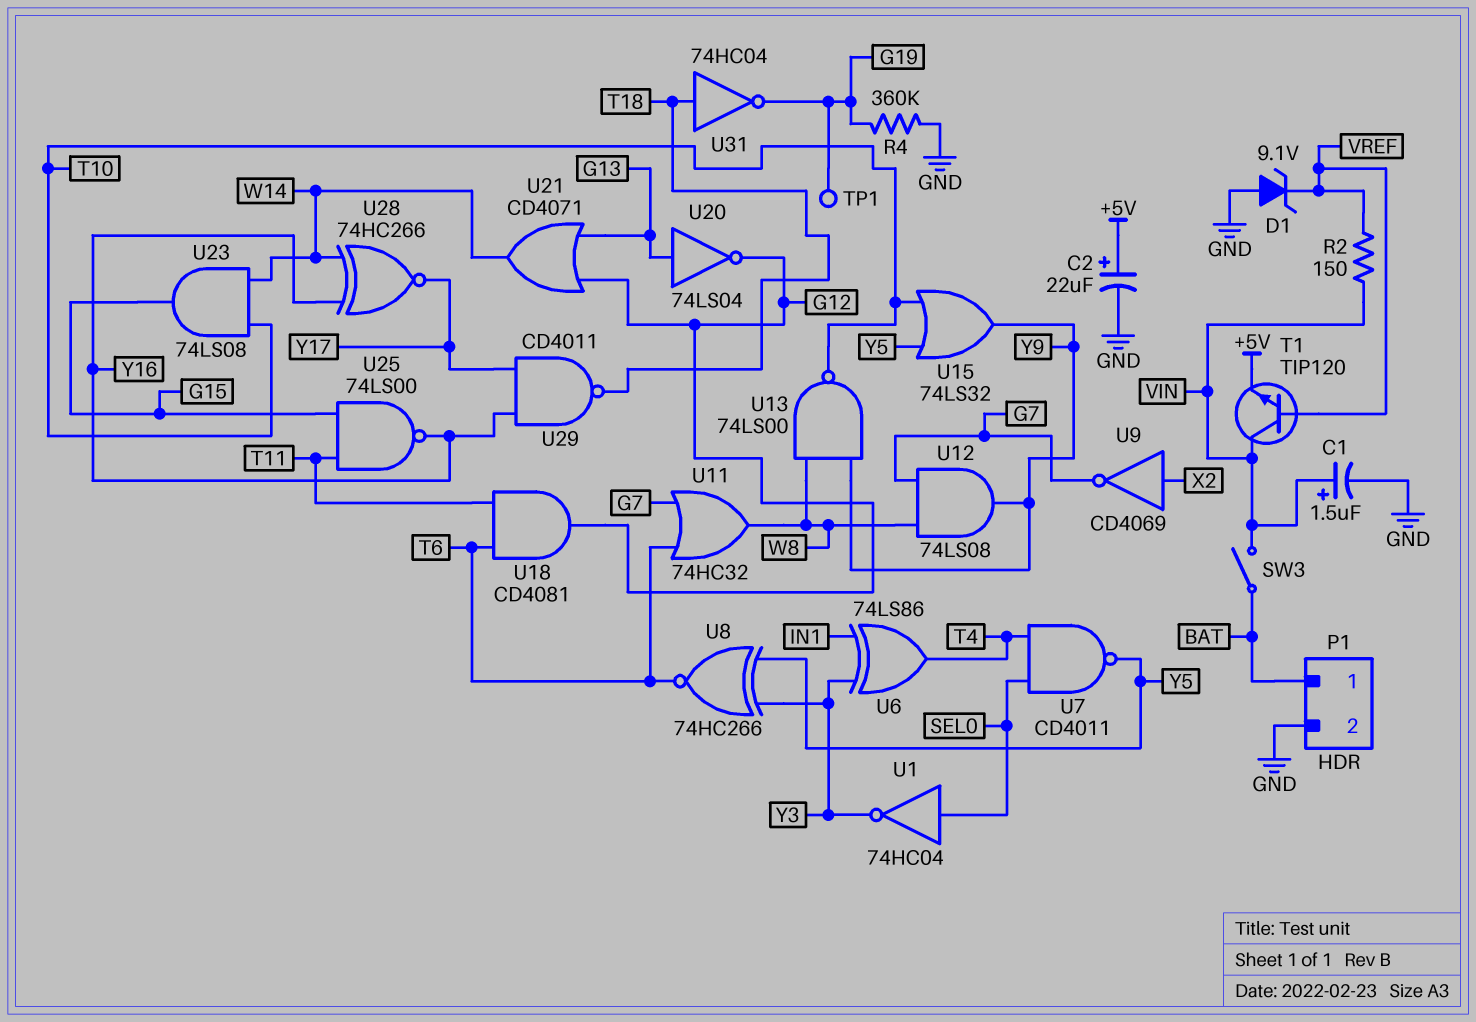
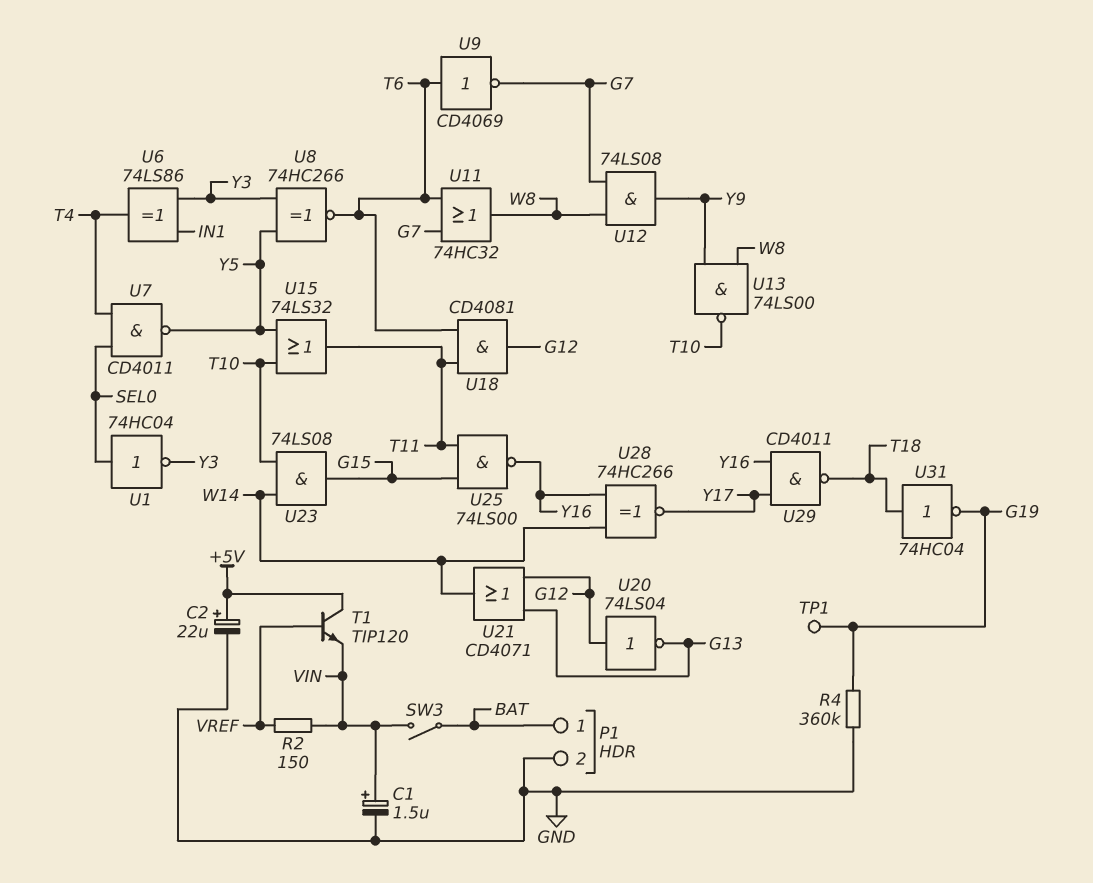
D1: zener 9.1V (A GND, K VREF) -> none
T1: NPN TIP120 (B VREF, C VIN, E +5V) -> NPN TIP120 (B VREF, C +5V, E VIN)
U9: NOT CD4069 (in X2, out G7) -> NOT CD4069 (in T6, out G7)
U15: OR 74LS32 (in T10, in Y5, out Y9) -> OR 74LS32 (in T10, in Y5, out T11)
U20: NOT 74LS04 (in G13, out G12) -> NOT 74LS04 (in G12, out G13)

